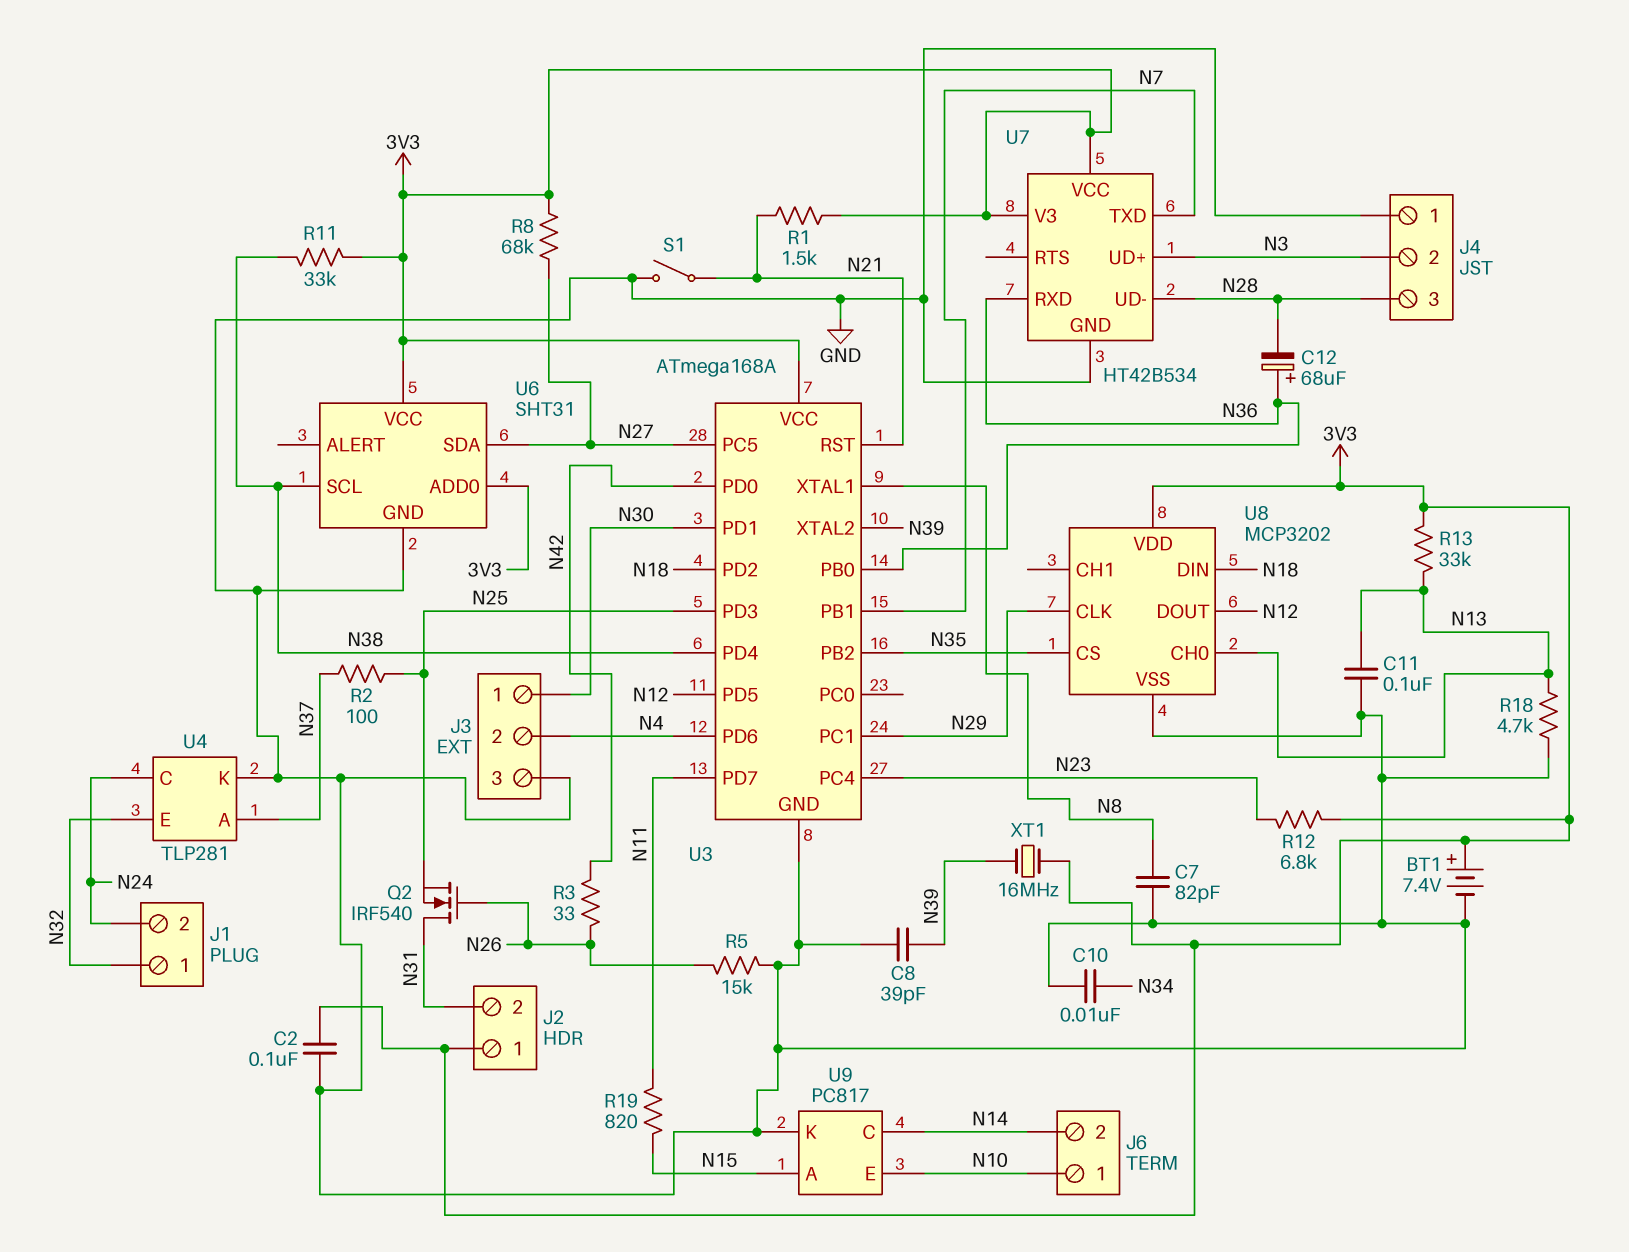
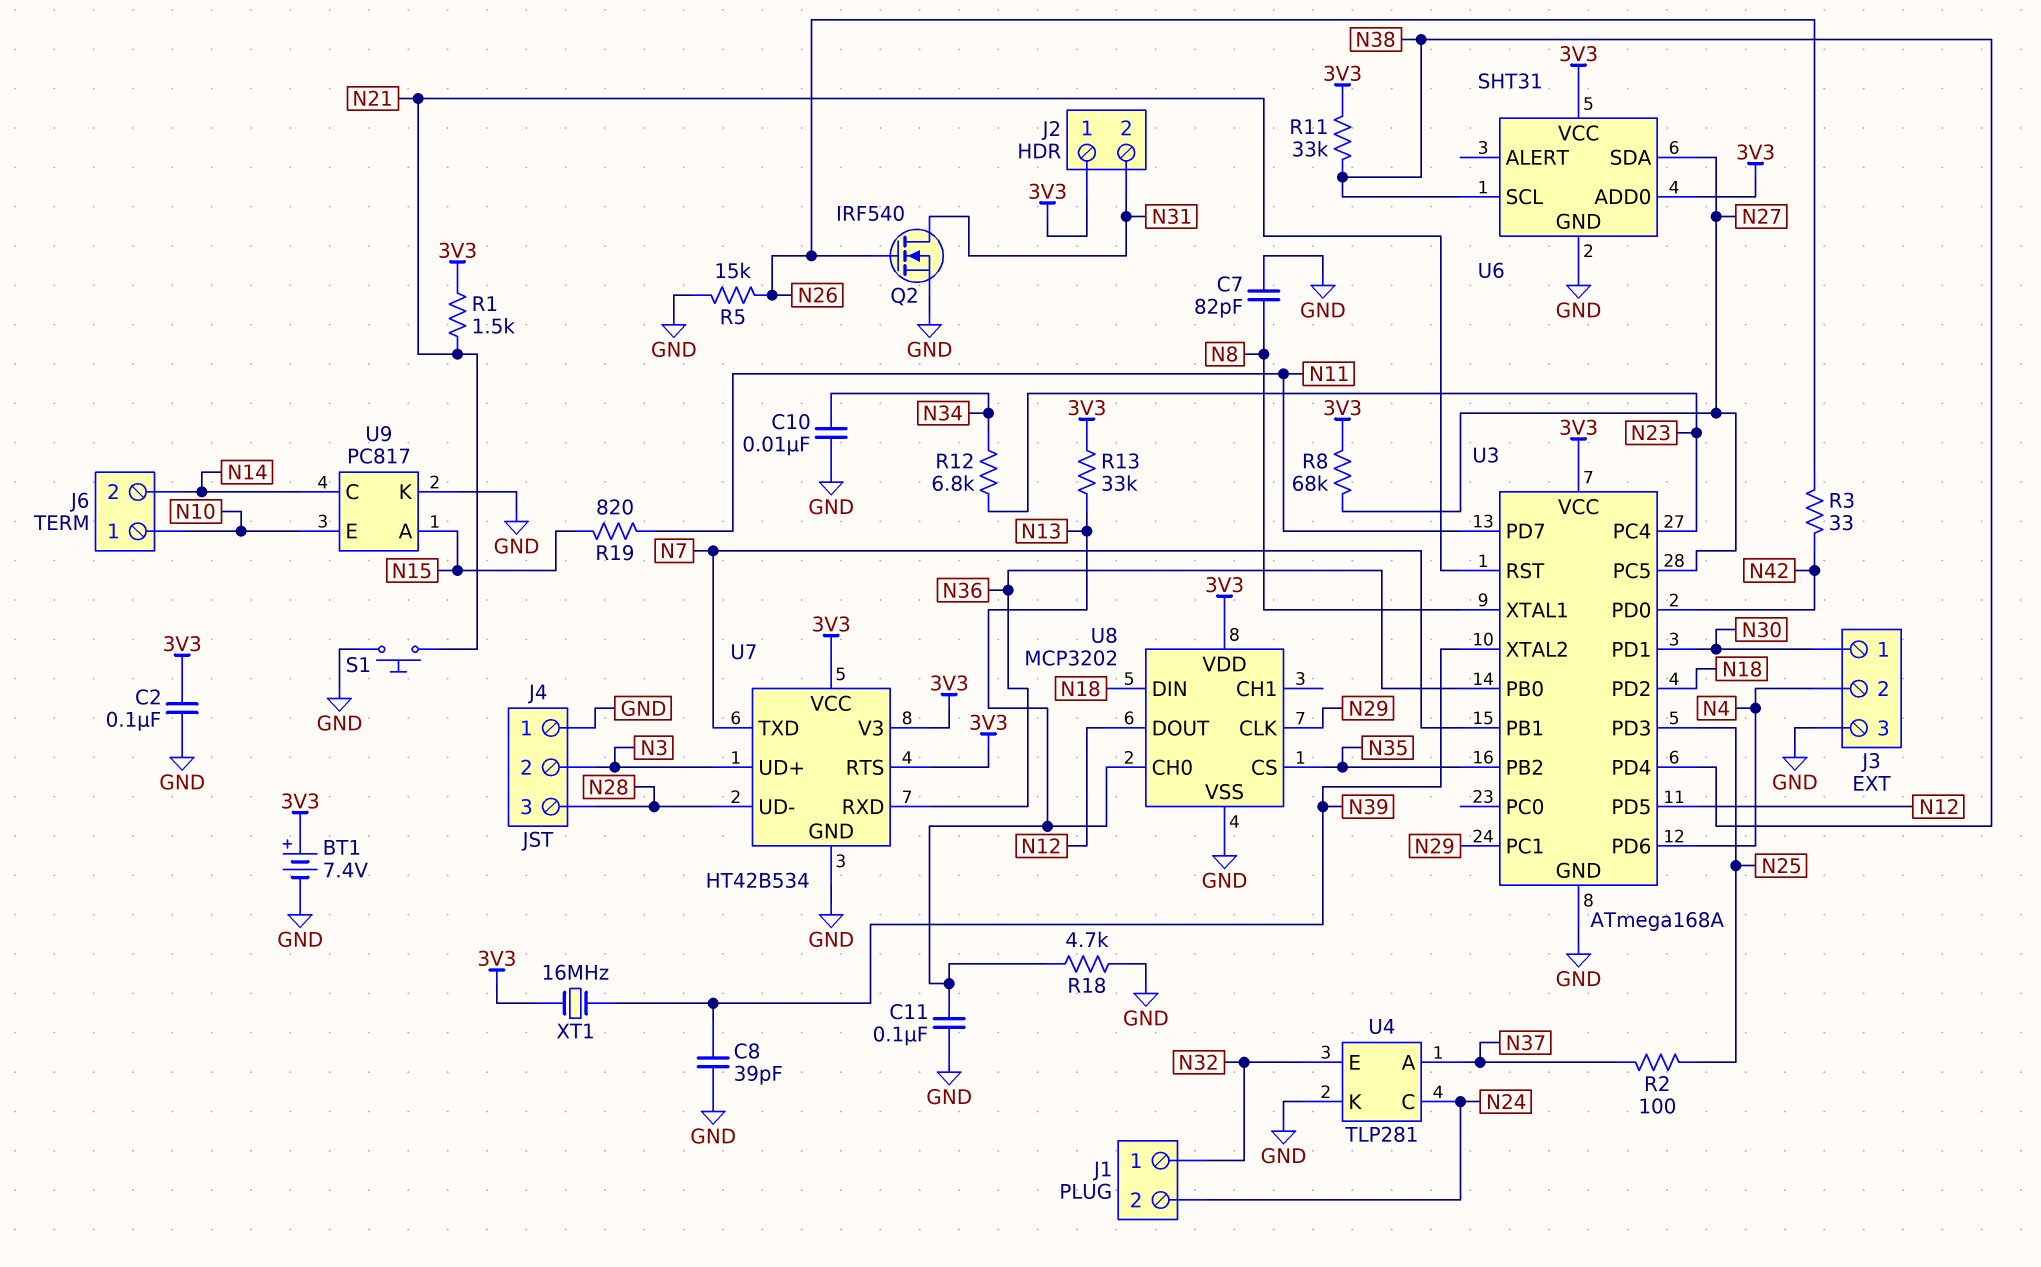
C12: 68uF (plus N36, minus N28) -> none
Q2: NMOS IRF540 (G N26, D N31, S N25) -> NMOS IRF540 (G N26, D N31, S GND)
R12: 6.8k (3V3, N23) -> 6.8k (N23, N34)
S1: switch (GND, N21) -> button (GND, N21)
U7 pin RTS: none -> 3V3

